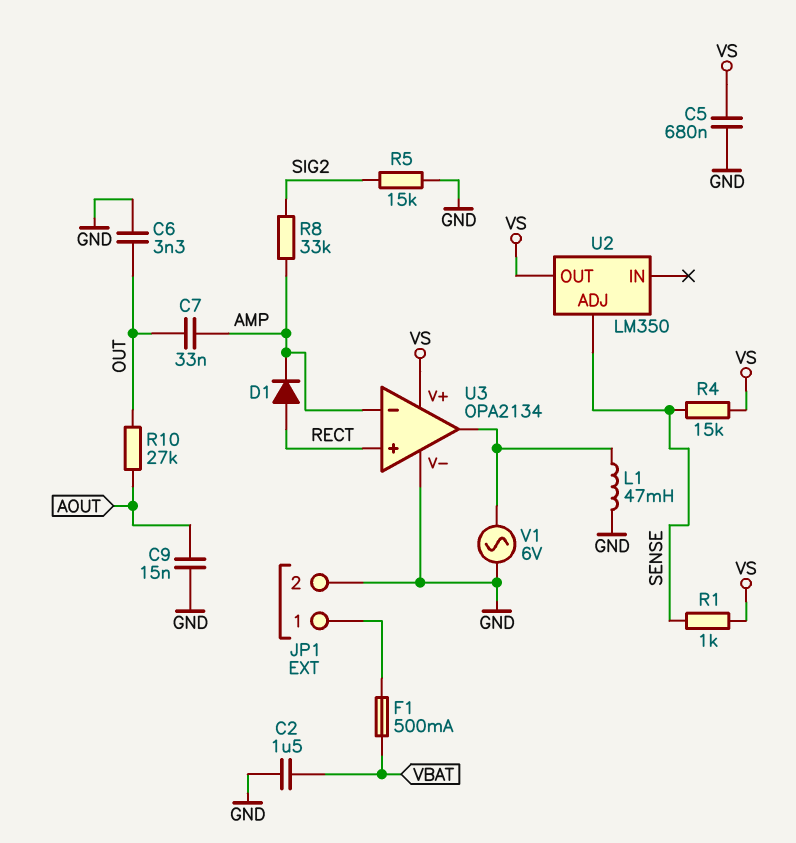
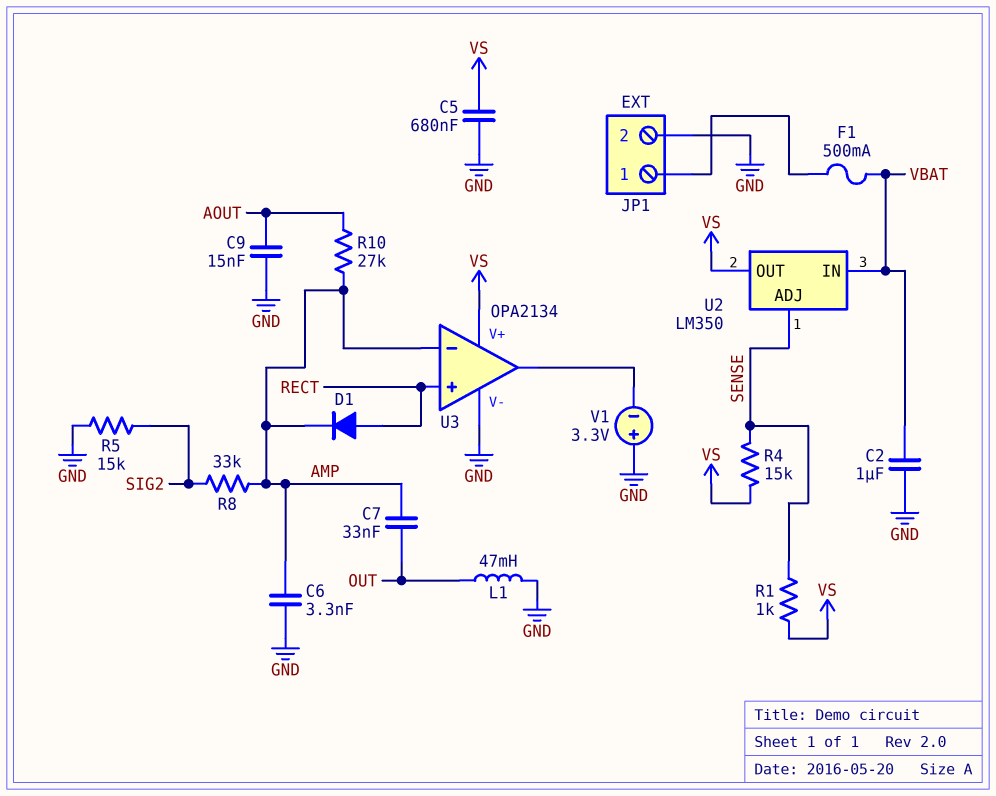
C2: 1.5uF (GND, VBAT) -> 1uF (GND, VBAT)
C6: 3.3nF (GND, OUT) -> 3.3nF (AMP, GND)
L1: 47mH (GND, U3/out) -> 47mH (GND, OUT)
R10: 27k (AOUT, OUT) -> 27k (AMP, AOUT)
U2 pin IN: none -> VBAT
V1: AC 6V (GND, U3/out) -> 3.3V (plus GND, minus U3/out)

